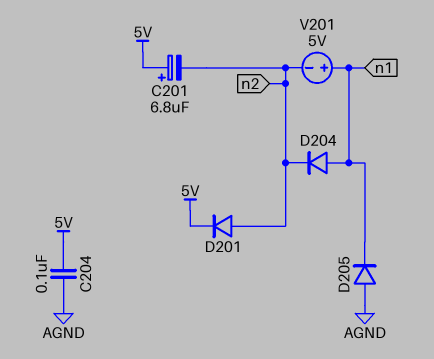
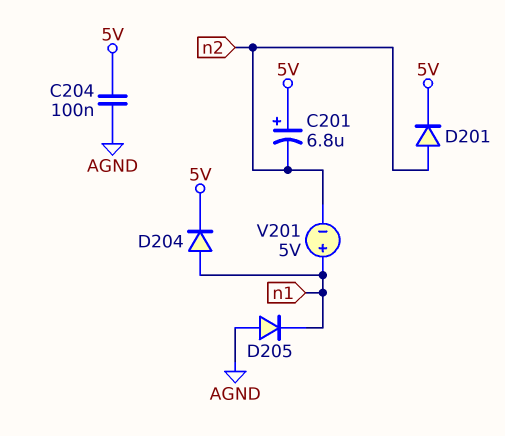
D204: diode (A n1, K n2) -> diode (A n1, K 5V)

